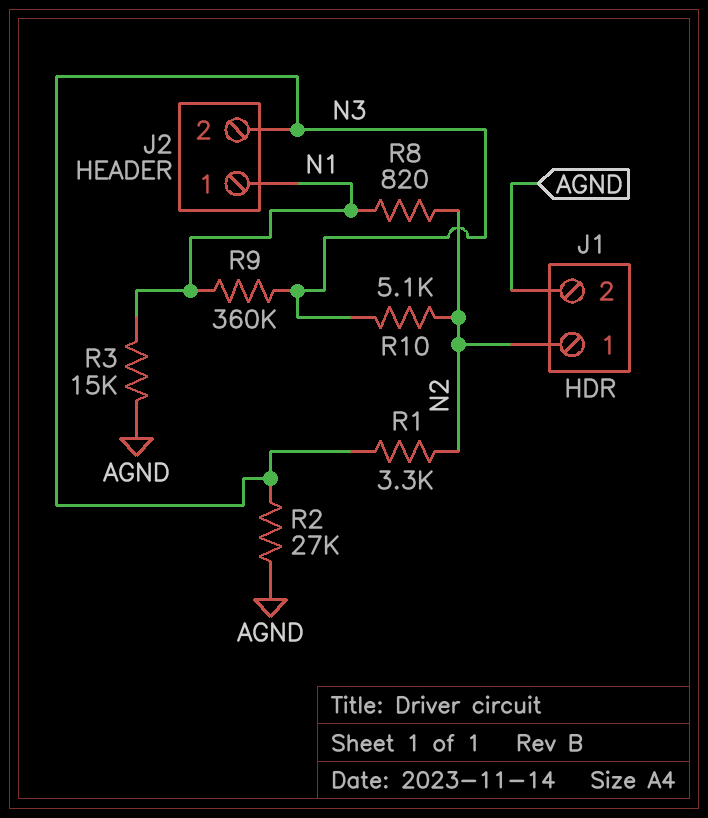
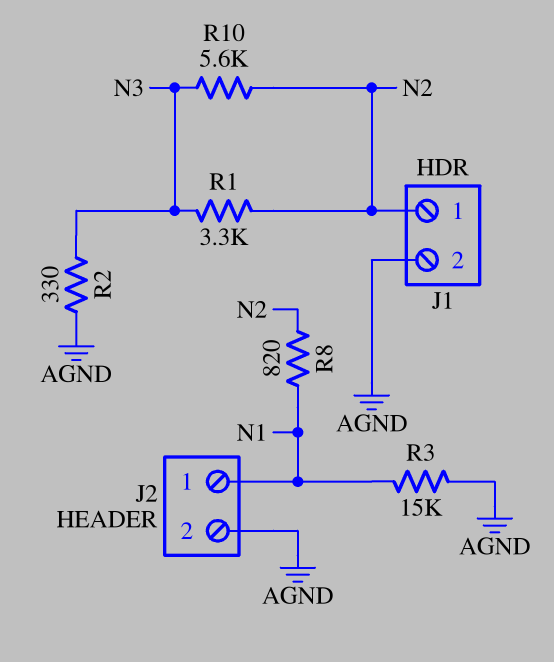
J2 pin 2: N3 -> AGND
R2: 27k (AGND, N3) -> 330 (AGND, N3)
R9: 360k (N1, N3) -> none
R10: 5.1k (N2, N3) -> 5.6k (N2, N3)

